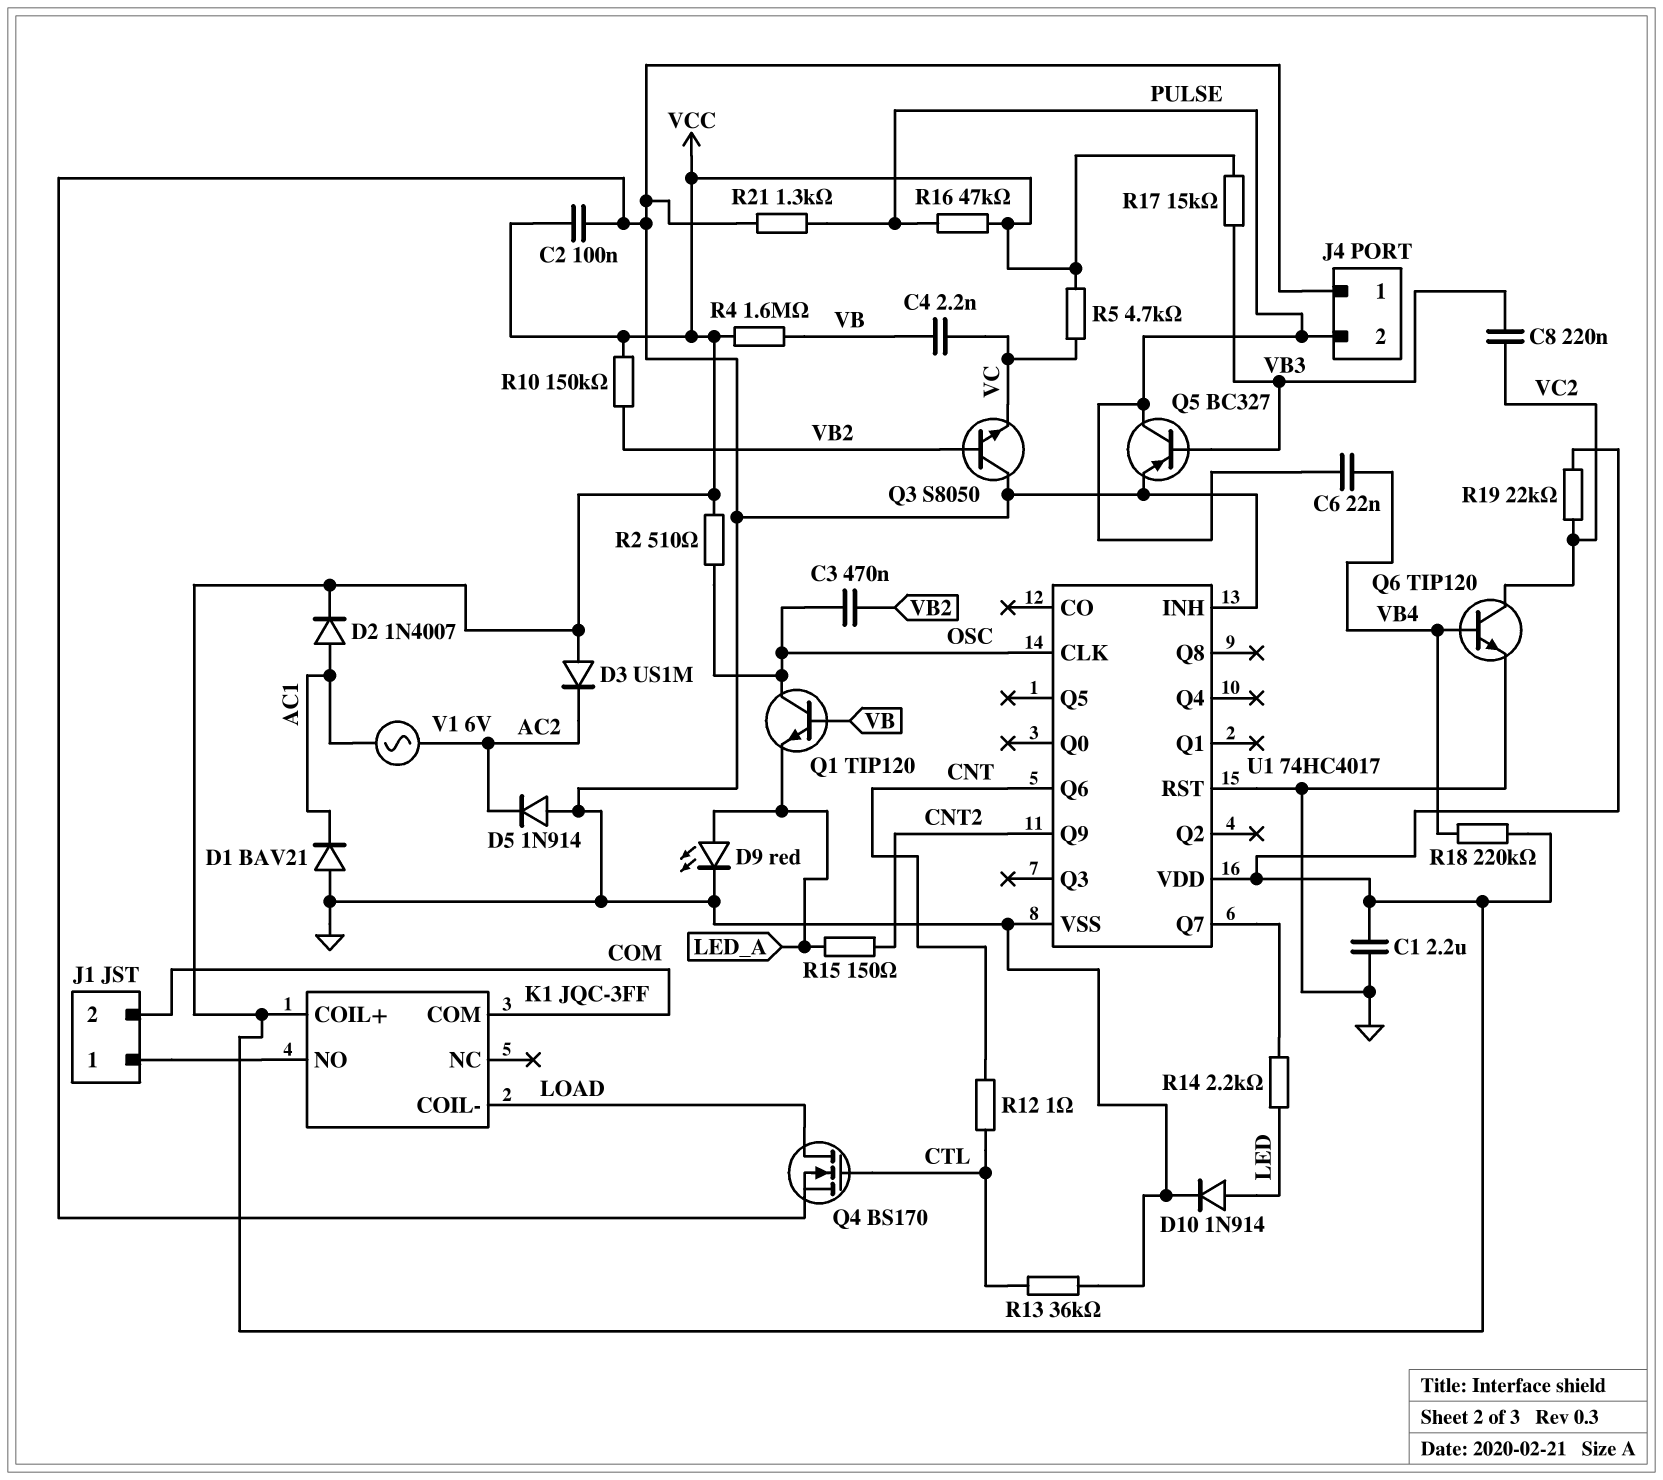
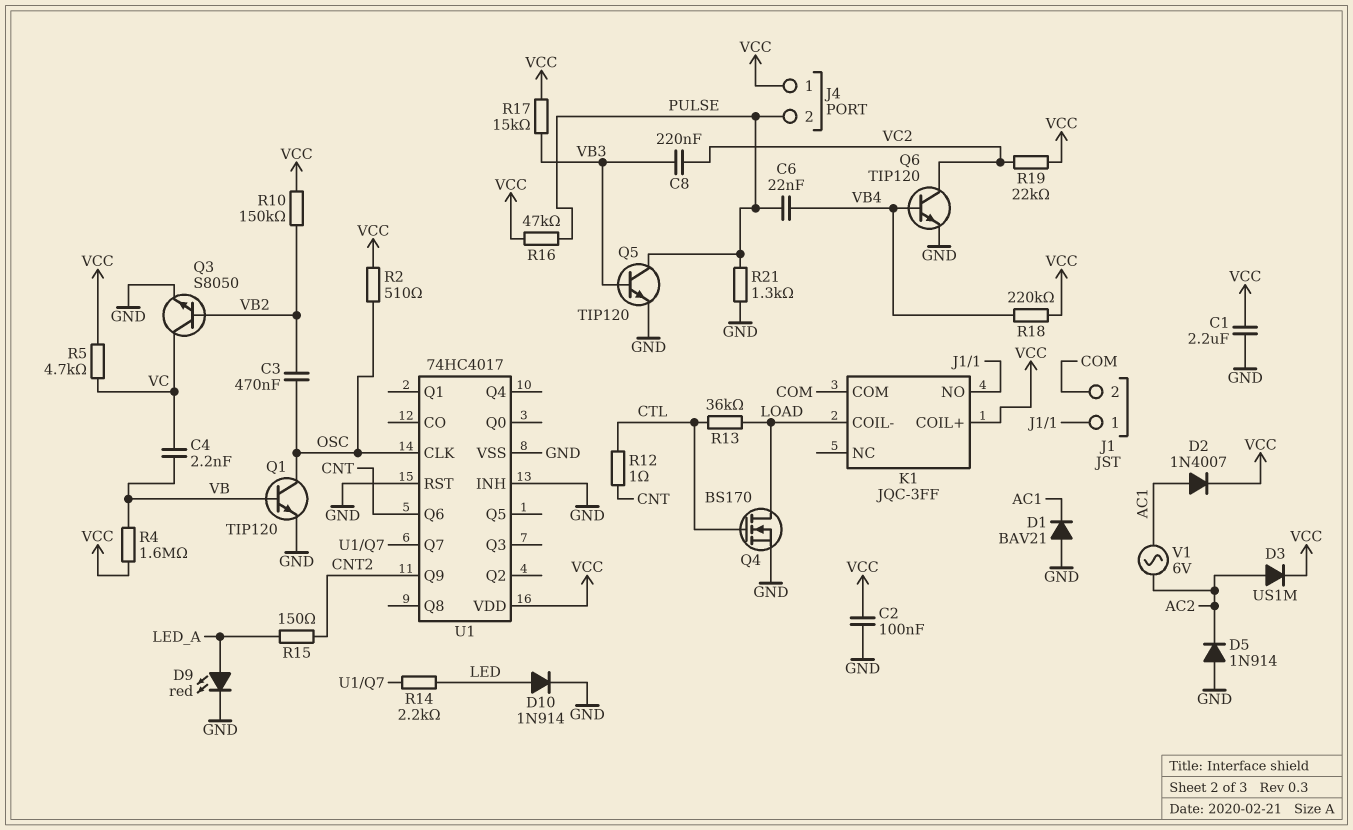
D3: diode US1M (A VCC, K AC2) -> diode US1M (A AC2, K VCC)
J4 pin 1: GND -> VCC
Q1: NPN TIP120 (B VB, C OSC, E LED_A) -> NPN TIP120 (B VB, C OSC, E GND)
Q3: NPN S8050 (B VB2, C GND, E VC) -> NPN S8050 (B VB2, C VC, E GND)
Q5: PNP BC327 (B VB3, C PULSE, E GND) -> NPN TIP120 (B VB3, C PULSE, E GND)
R13: 36k (CTL, GND) -> 36k (CTL, LOAD)

